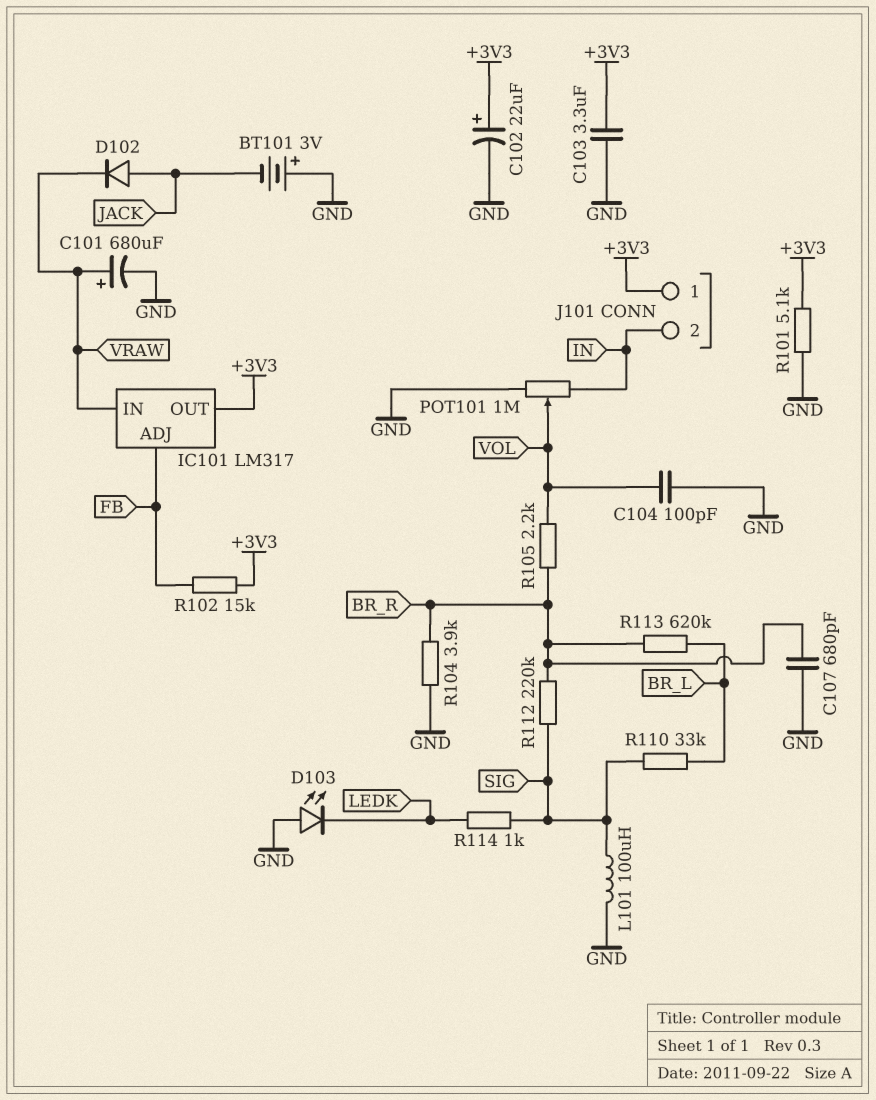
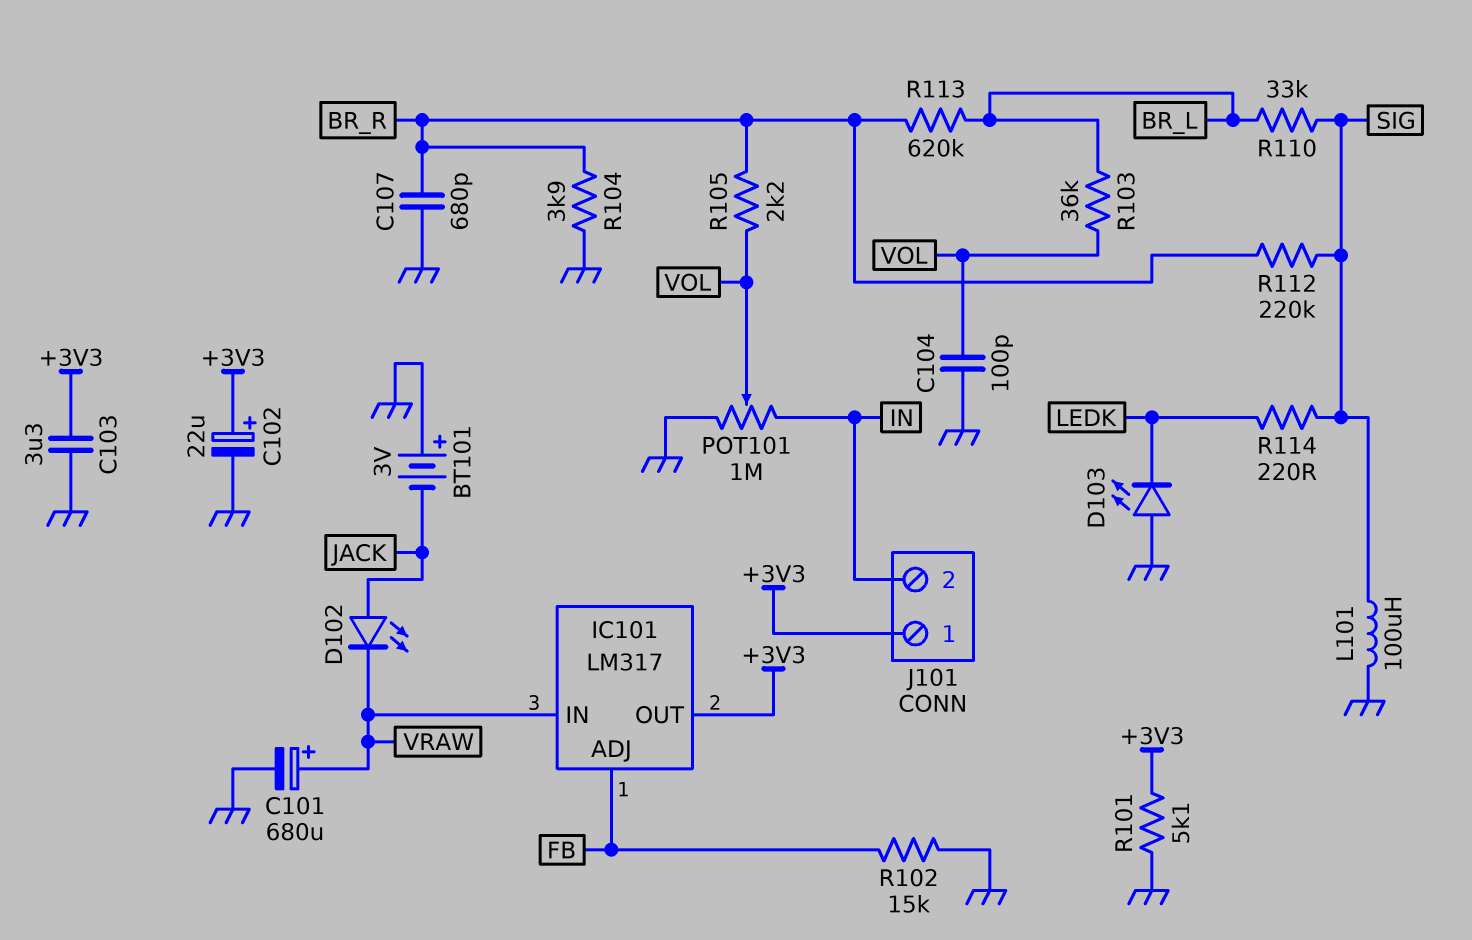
D102: diode (A JACK, K VRAW) -> LED (A JACK, K VRAW)
R102: 15k (+3V3, FB) -> 15k (FB, GND)
R103: none -> 36k (BR_L, VOL)
R114: 1k (LEDK, SIG) -> 220 (LEDK, SIG)

